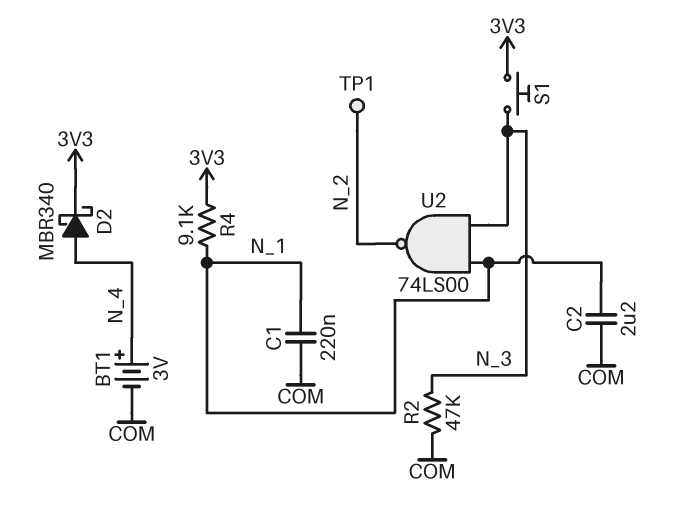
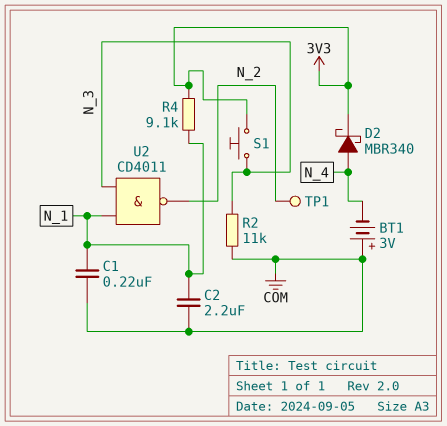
BT1: 3V (plus N_4, minus COM) -> 3V (plus COM, minus N_4)
R2: 47k (COM, N_3) -> 11k (COM, N_3)
U2: NAND 74LS00 (in N_1, in N_3, out N_2) -> NAND CD4011 (in N_1, in N_3, out N_2)

